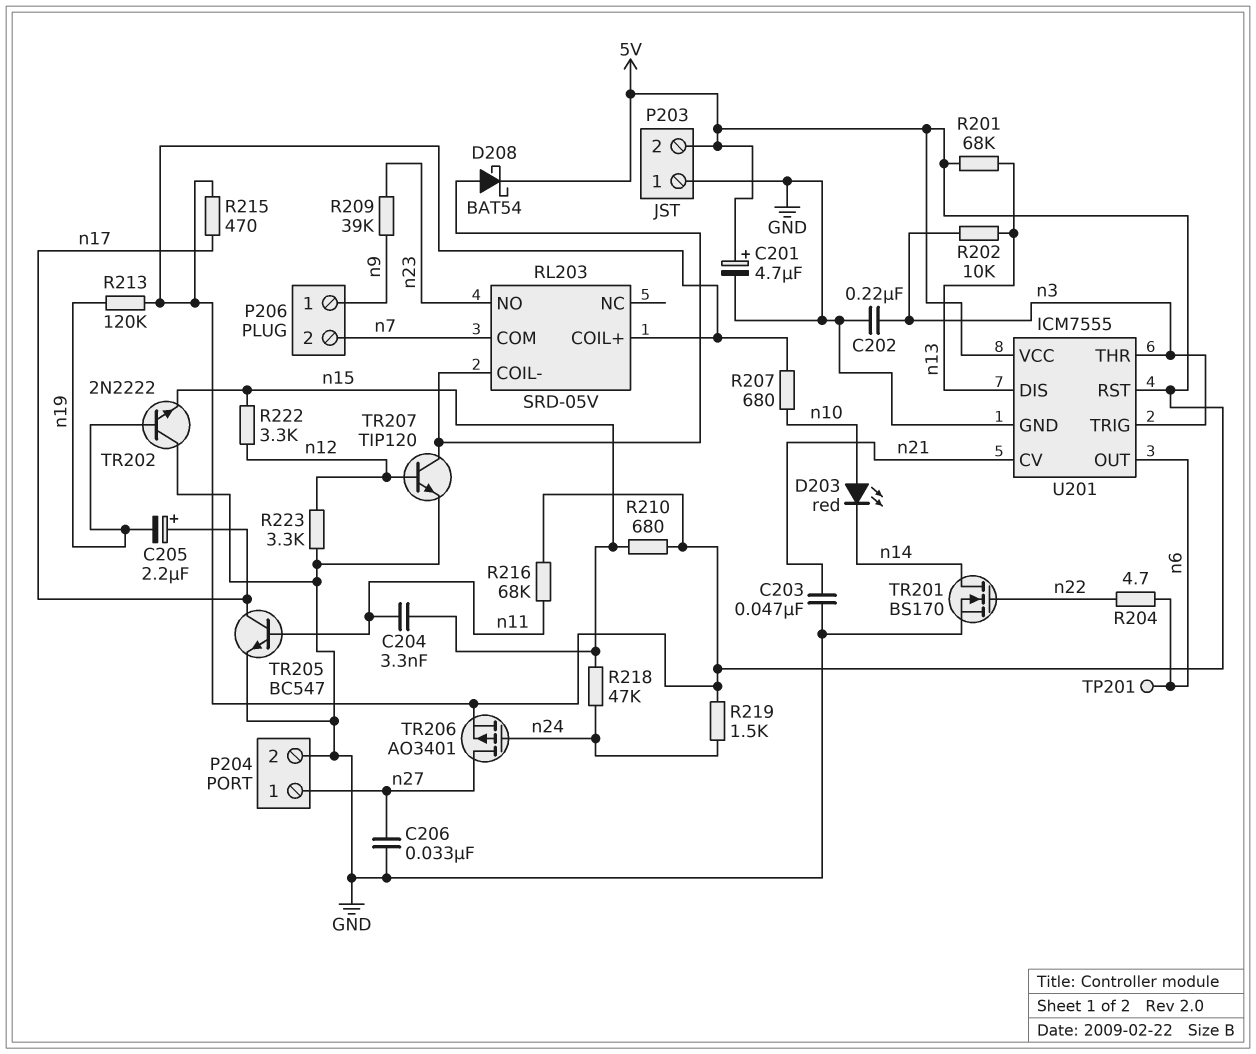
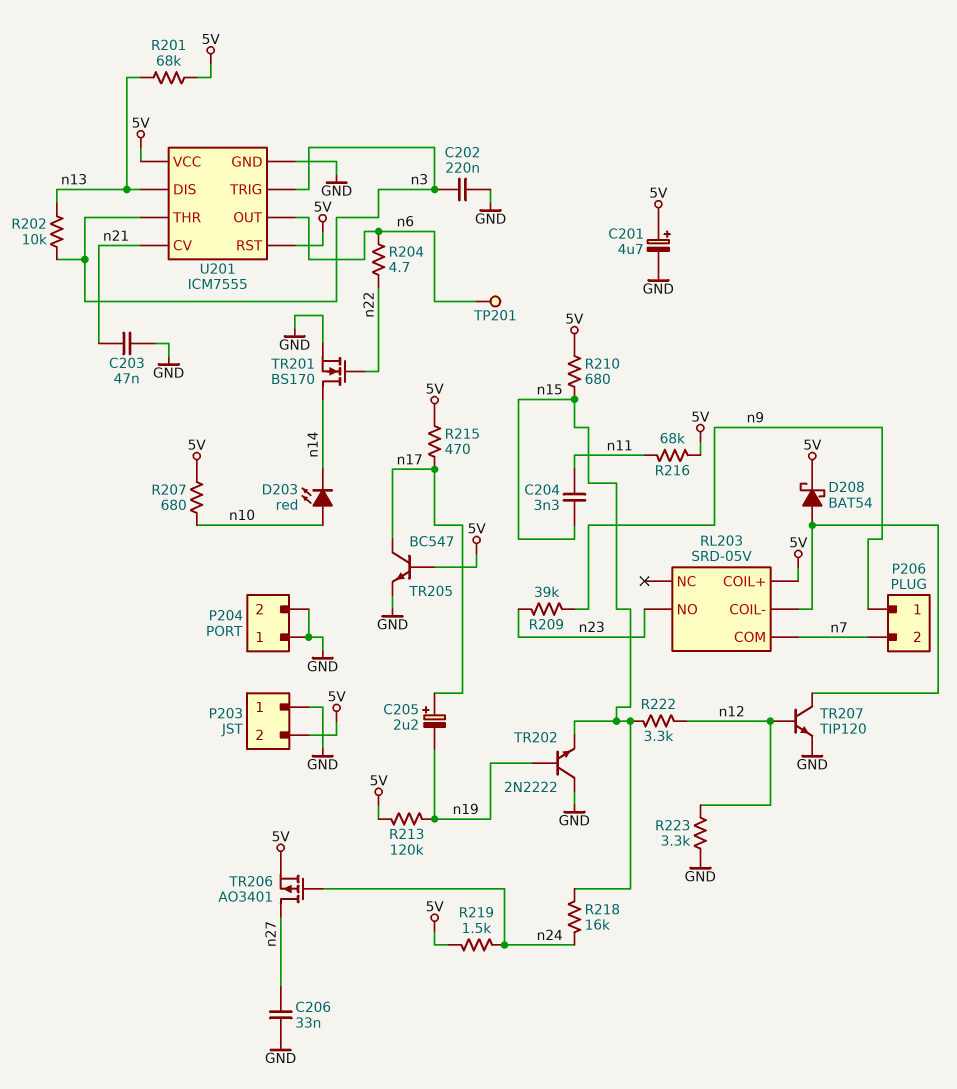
P204 pin 1: n27 -> GND
R218: 47k (n15, n24) -> 16k (n15, n24)
TR205: NPN BC547 (B n11, C n17, E GND) -> NPN BC547 (B 5V, C n17, E GND)

